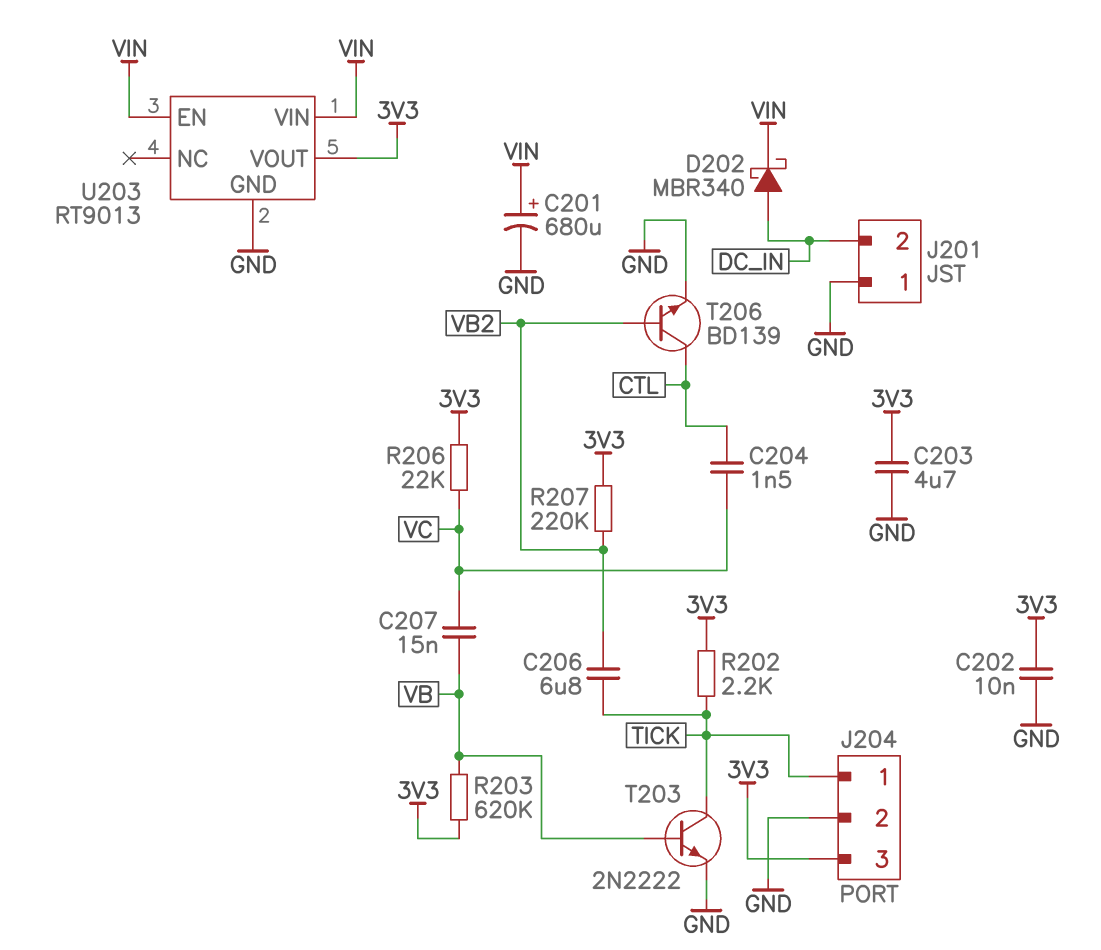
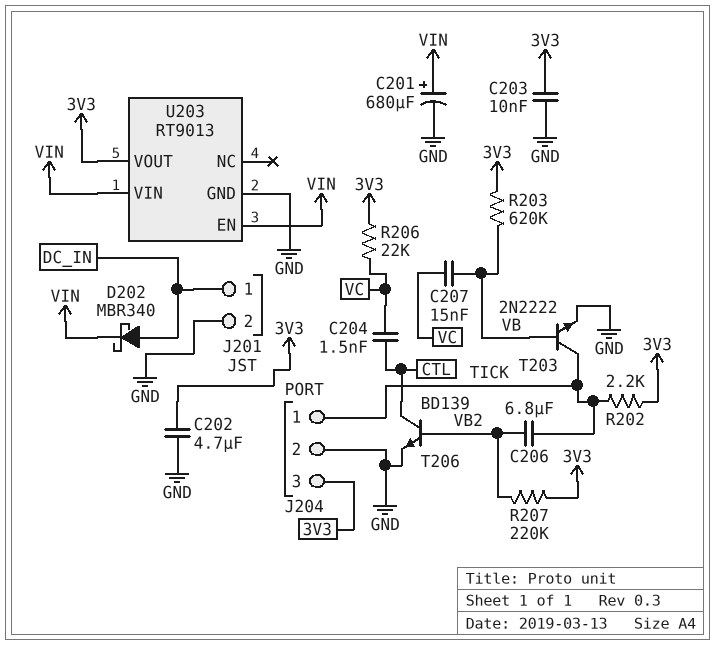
C202: 10nF (3V3, GND) -> 4.7uF (3V3, GND)
C203: 4.7uF (3V3, GND) -> 10nF (3V3, GND)
J201 pin 1: GND -> DC_IN
J201 pin 2: DC_IN -> GND

